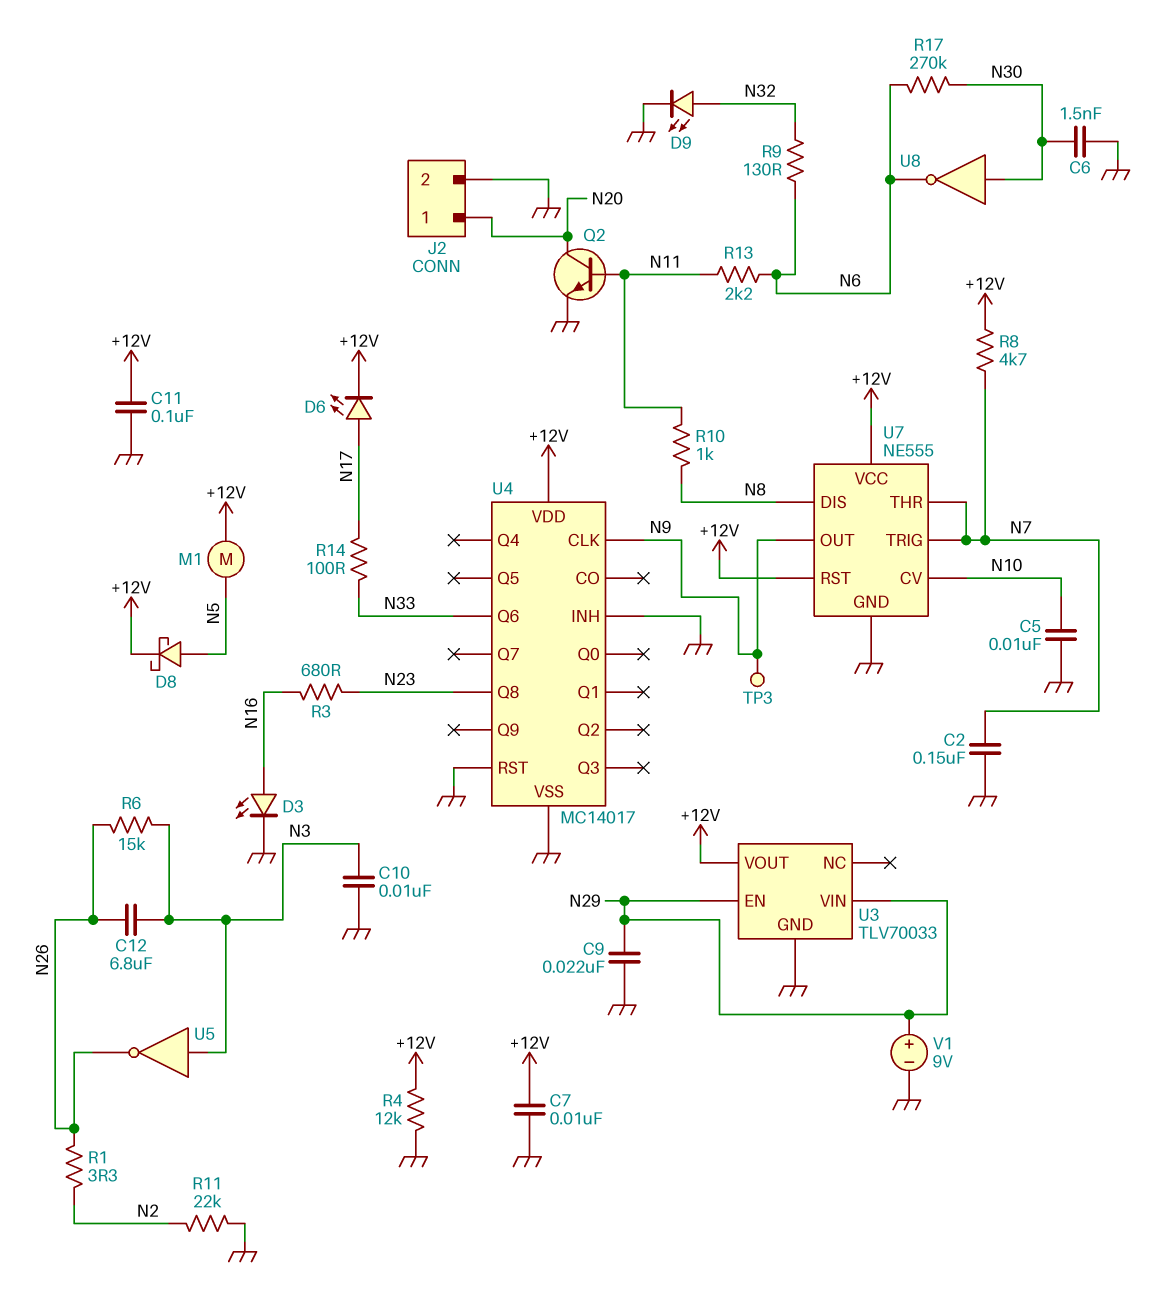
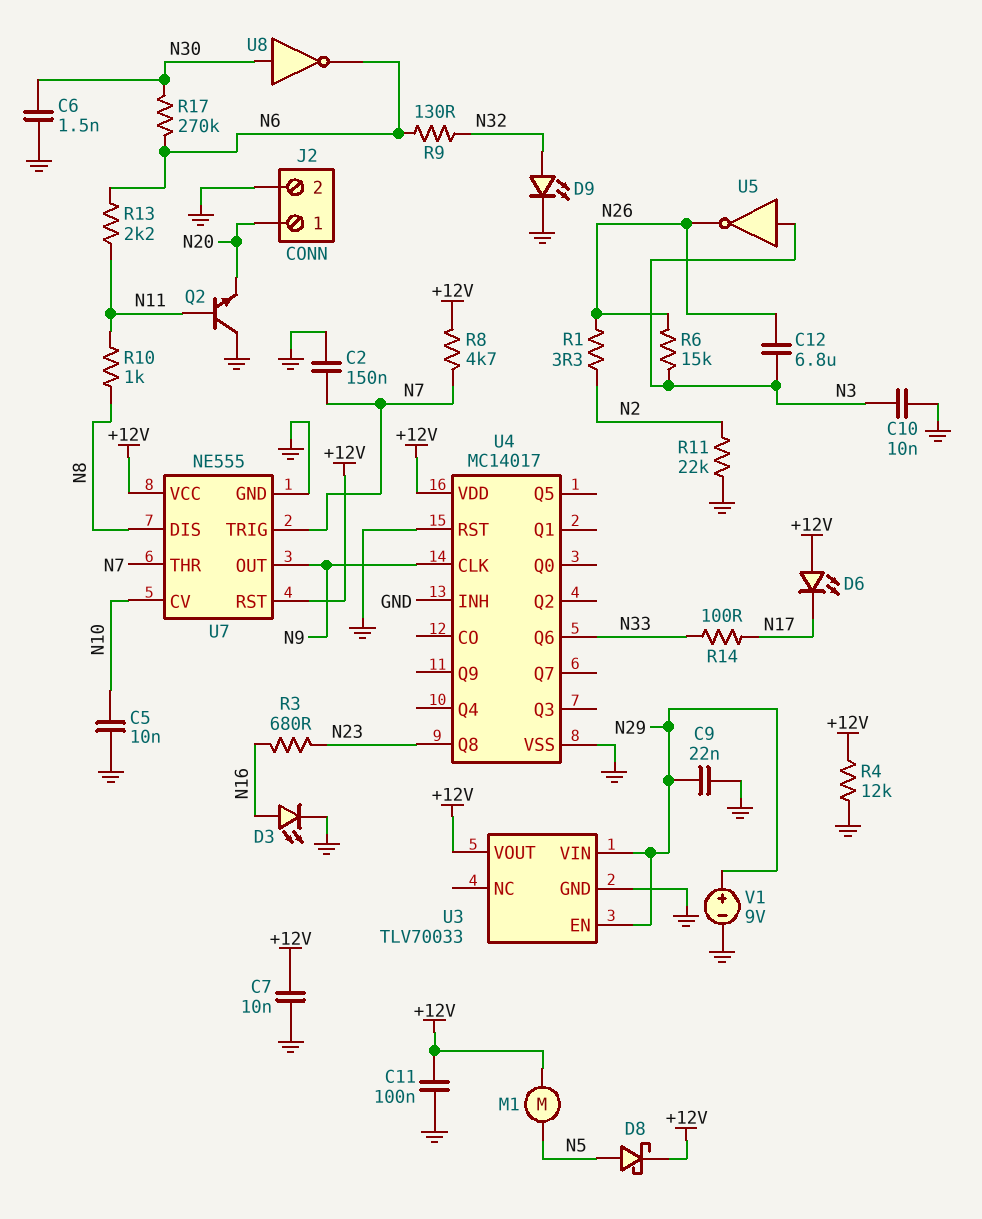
D6: LED (A N17, K +12V) -> LED (A +12V, K N17)
Q2: NPN (B N11, C N20, E GND) -> NPN (B N11, C GND, E N20)
TP3: test point (N9) -> none

